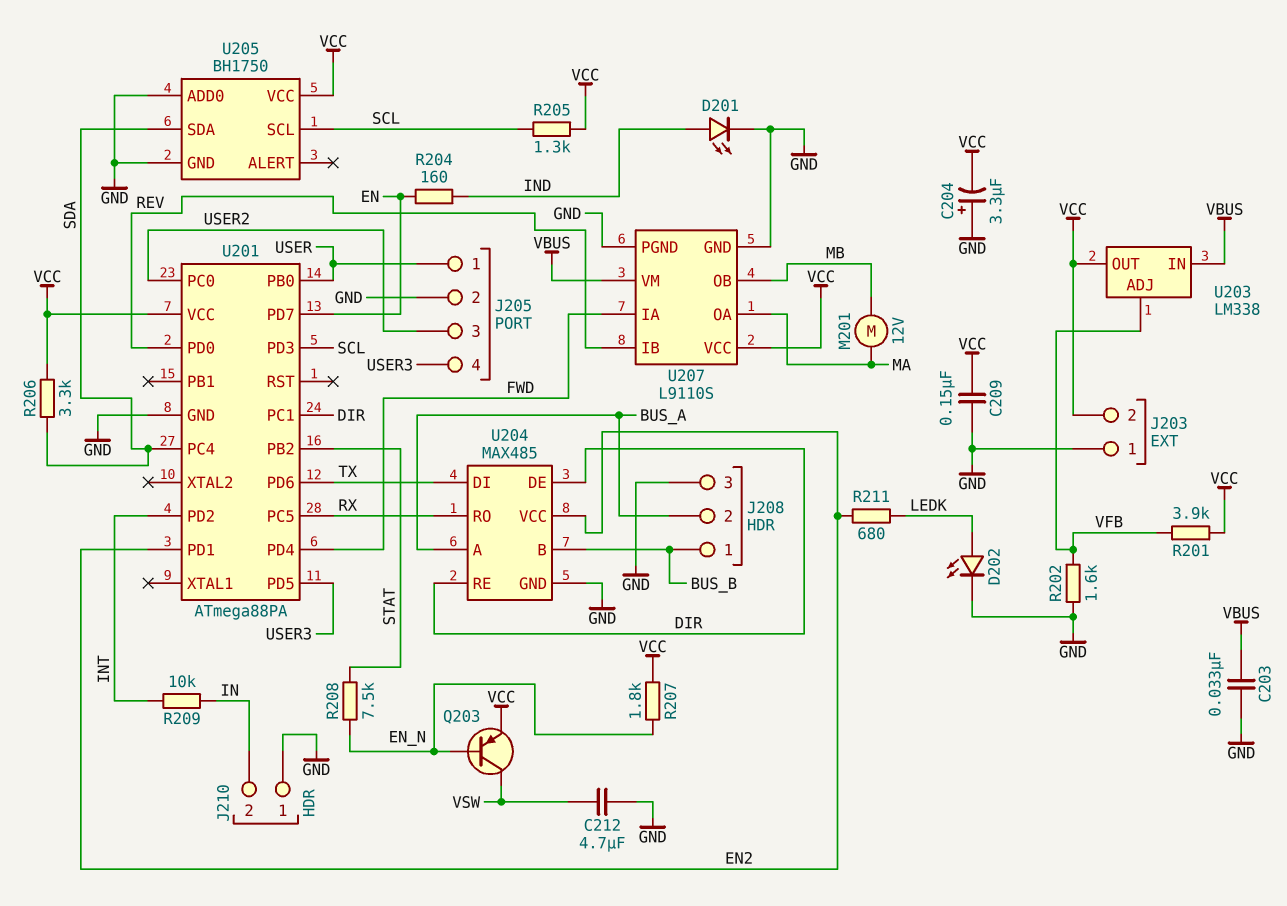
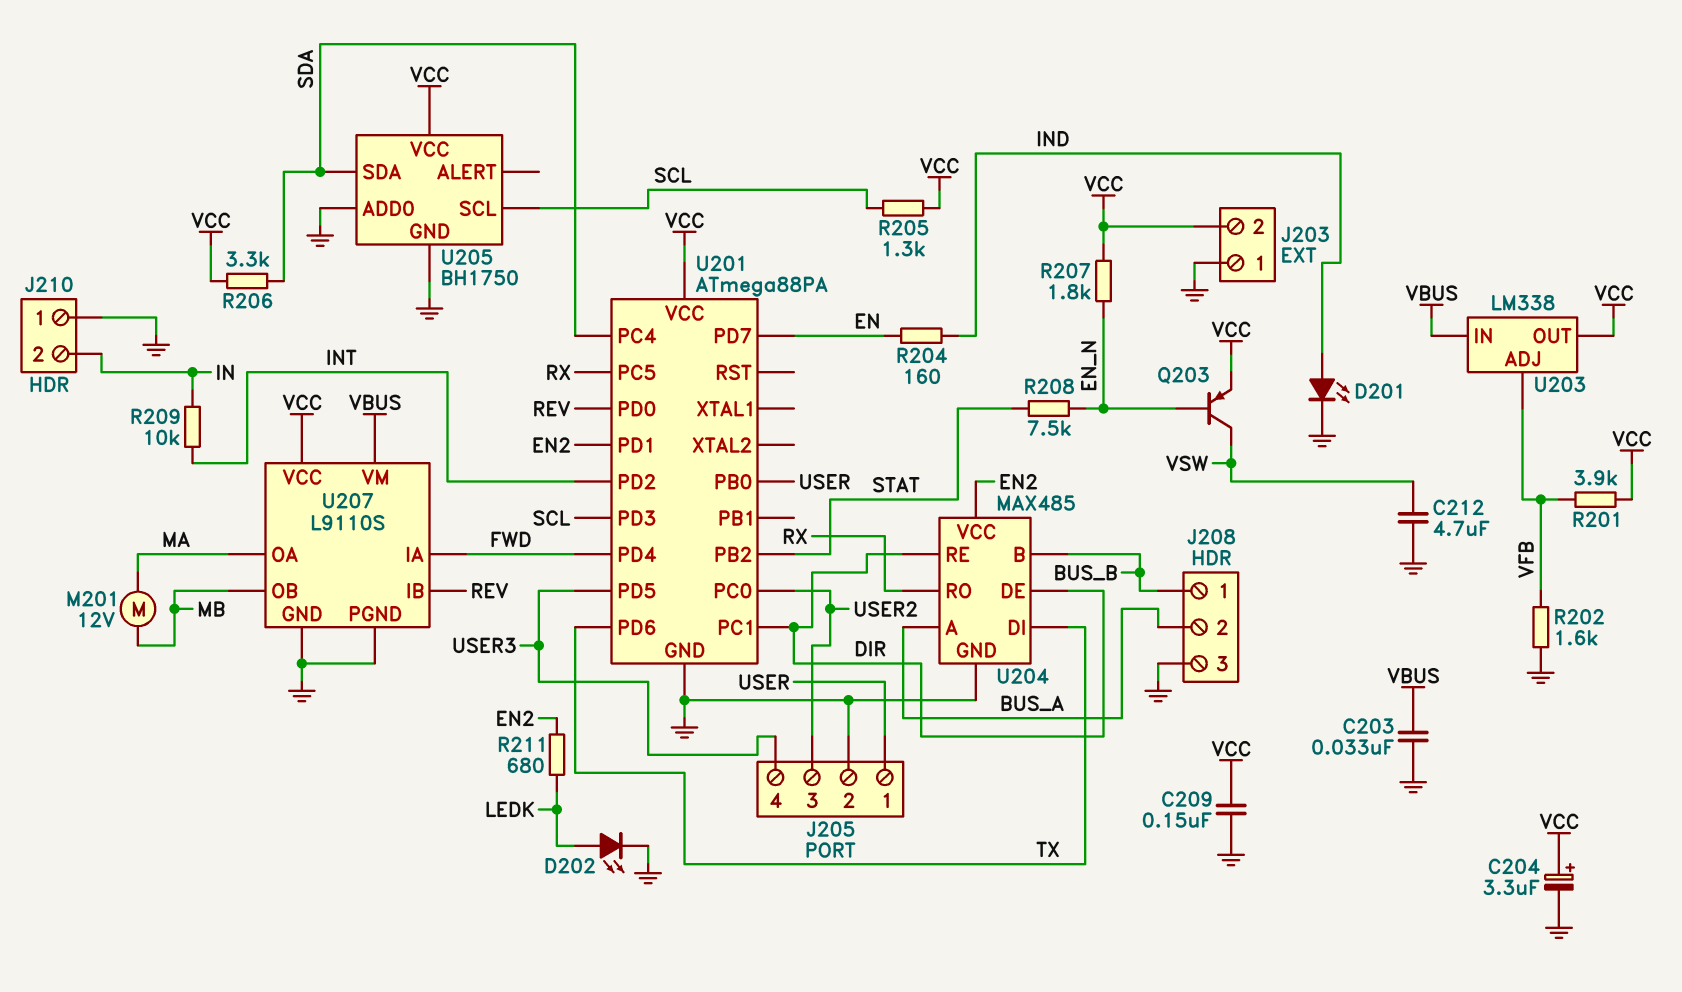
C204: 3.3uF (plus GND, minus VCC) -> 3.3uF (plus VCC, minus GND)

